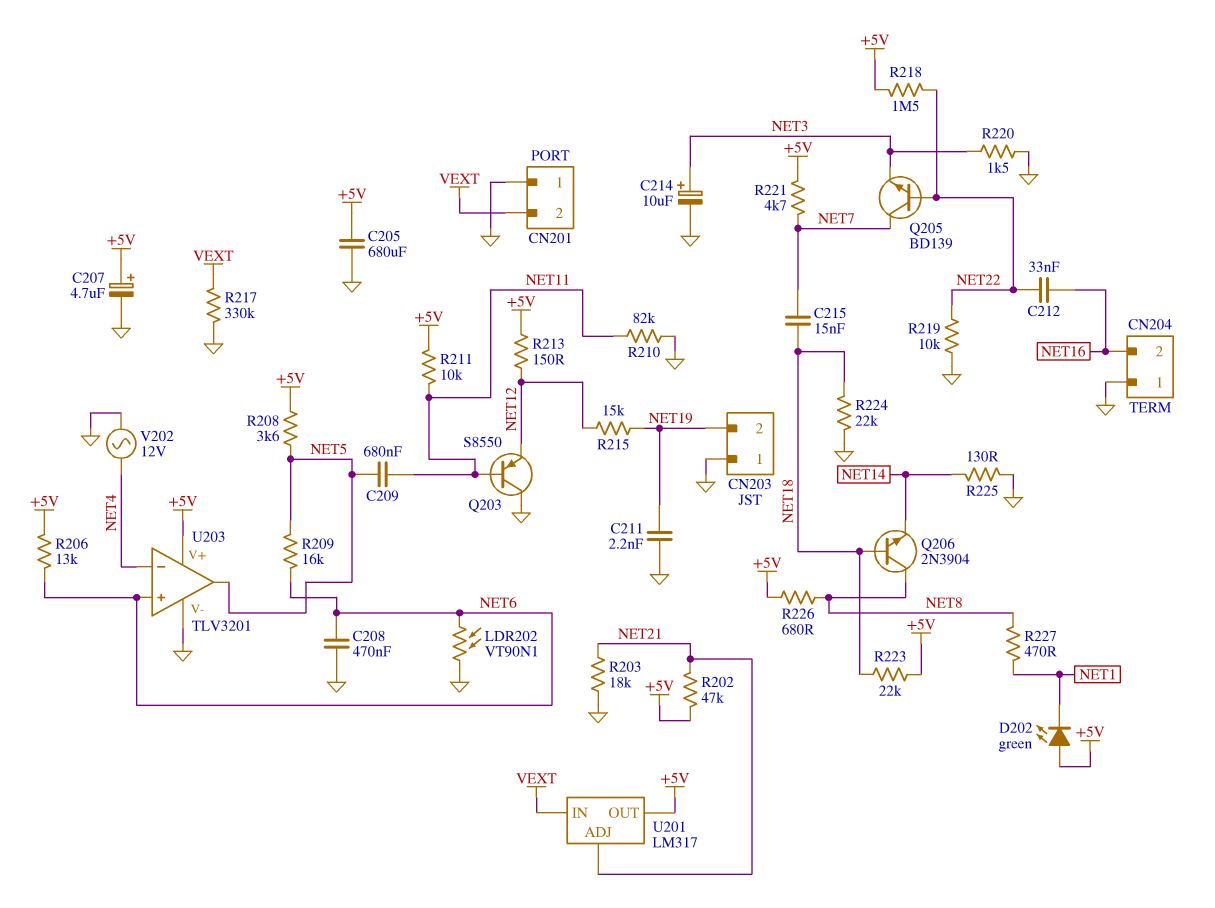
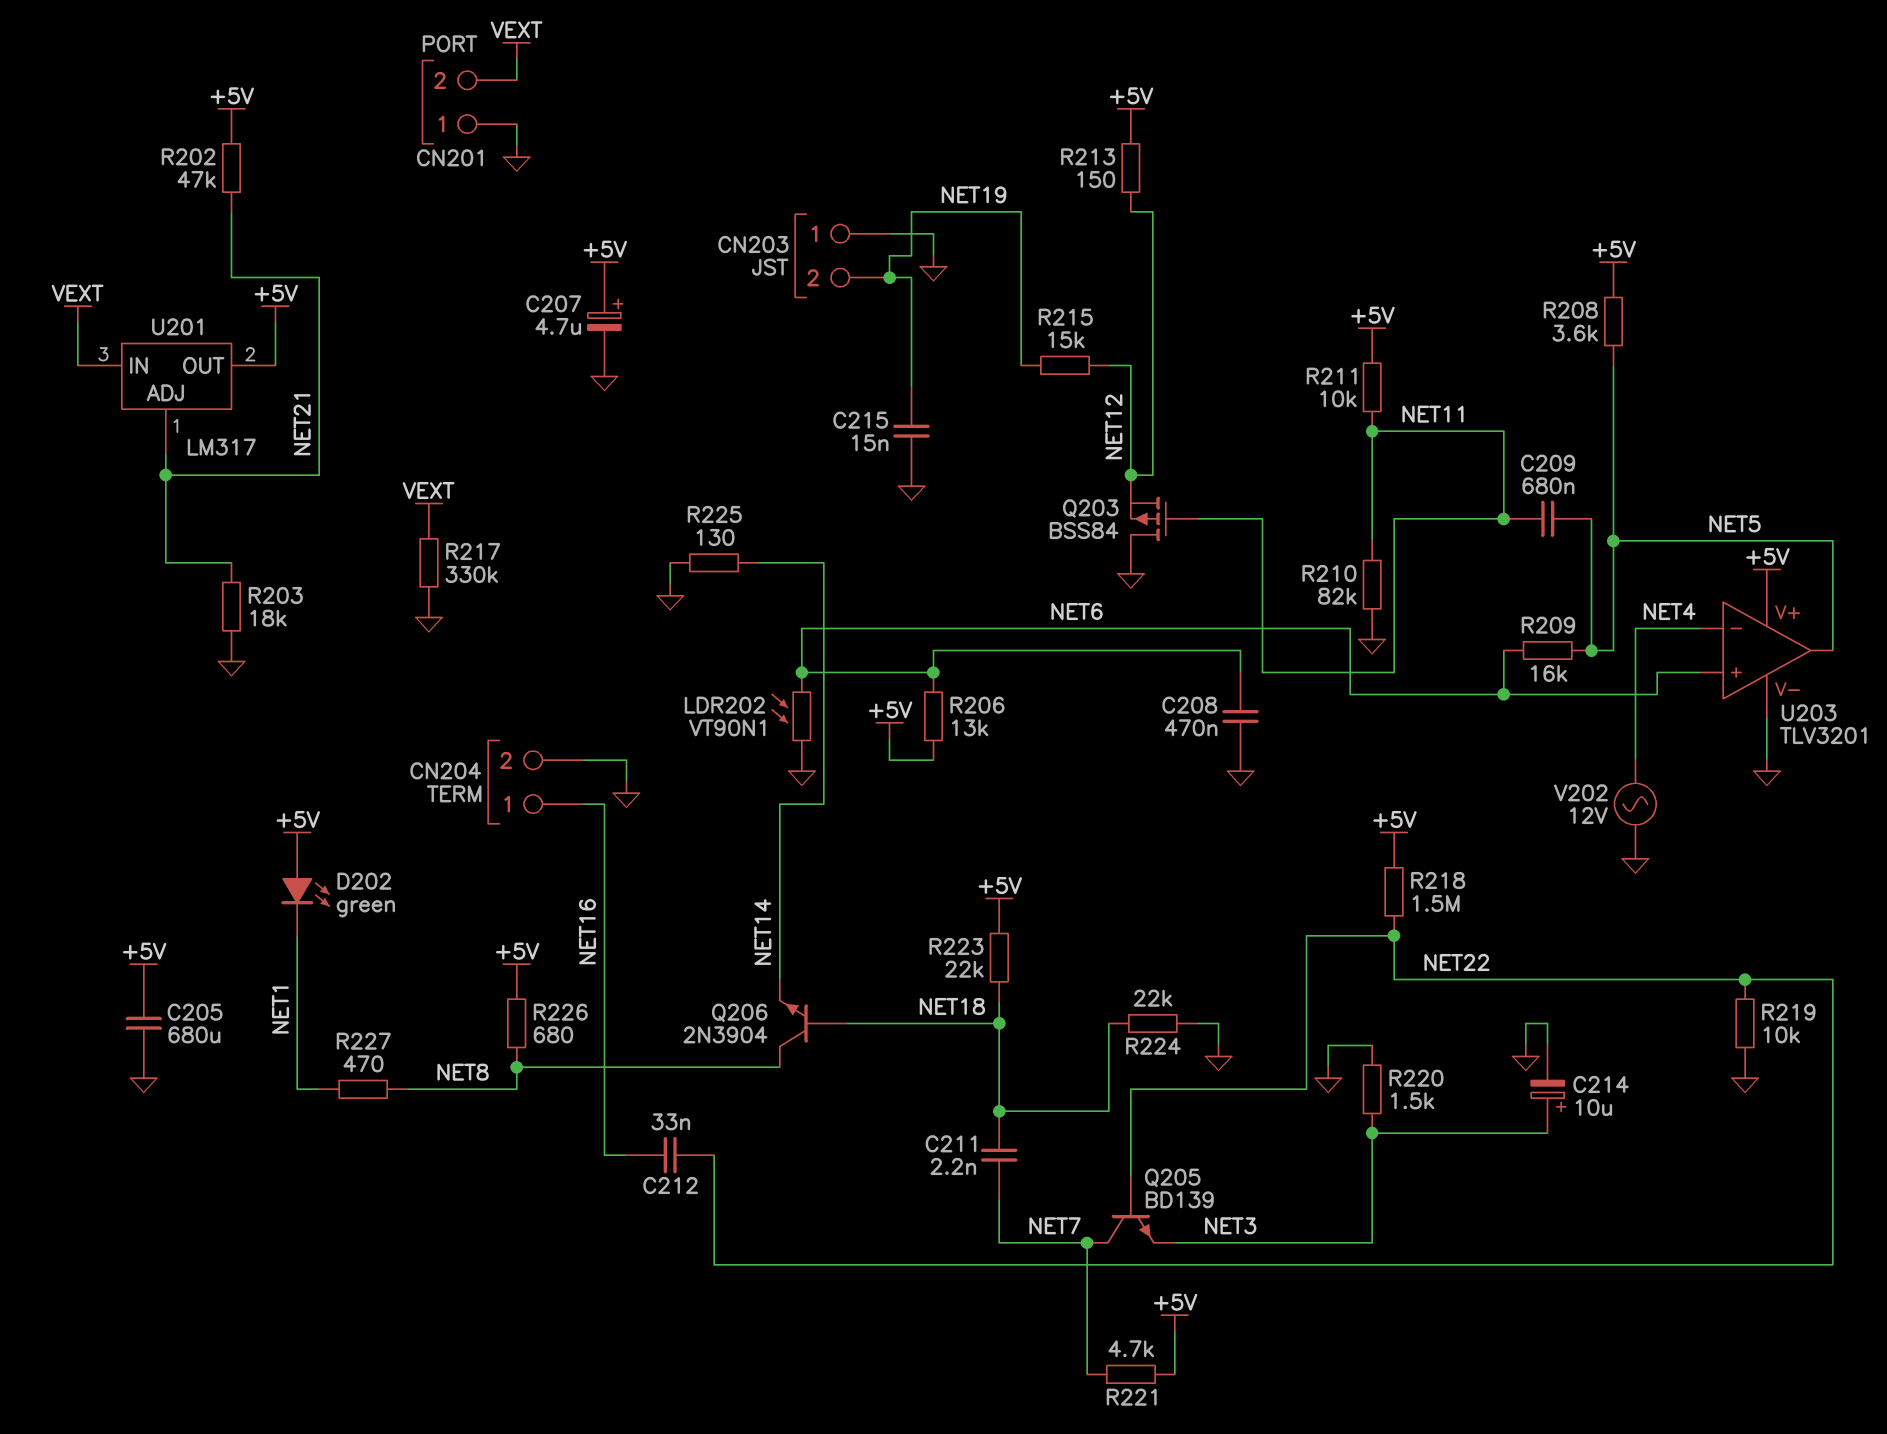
C211: 2.2nF (GND, NET19) -> 2.2nF (NET7, NET18)
C215: 15nF (NET7, NET18) -> 15nF (GND, NET19)
CN204 pin 1: GND -> NET16
CN204 pin 2: NET16 -> GND
Q203: PNP S8550 (B NET11, C GND, E NET12) -> PMOS BSS84 (G NET11, D GND, S NET12)

